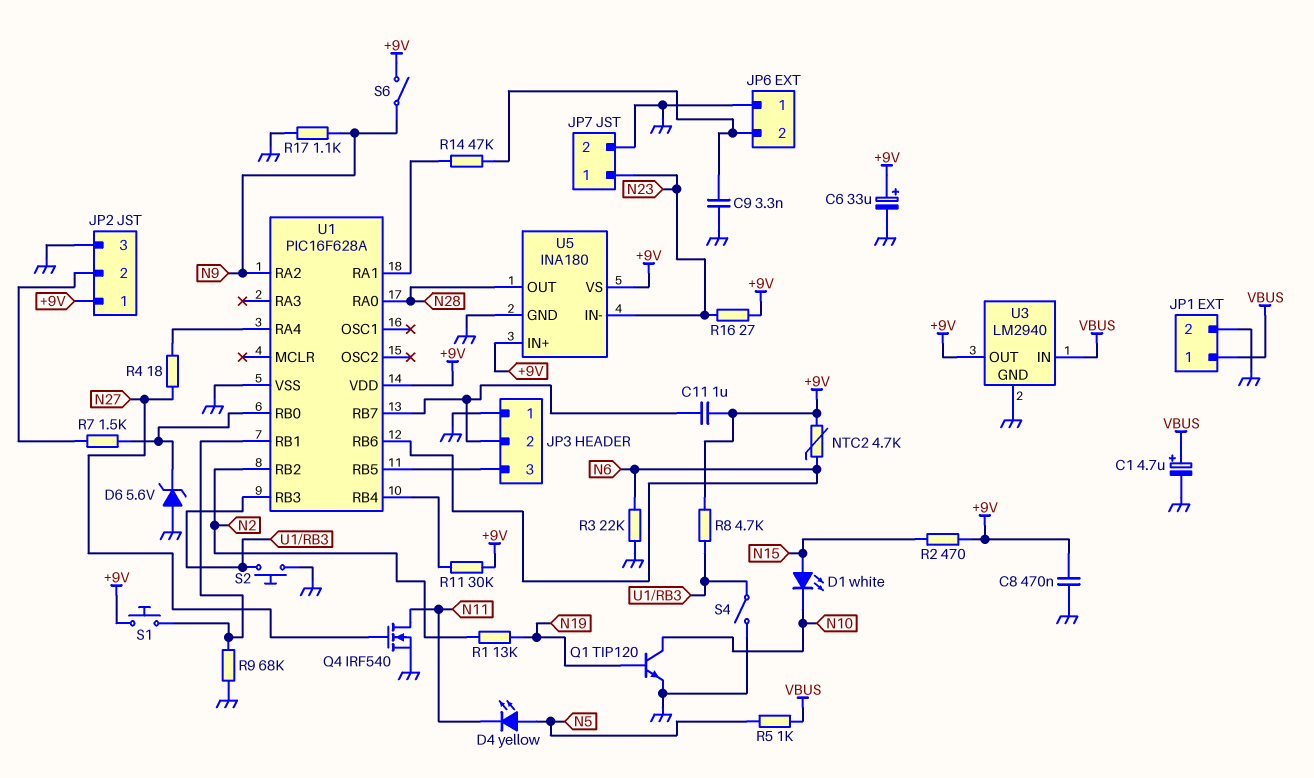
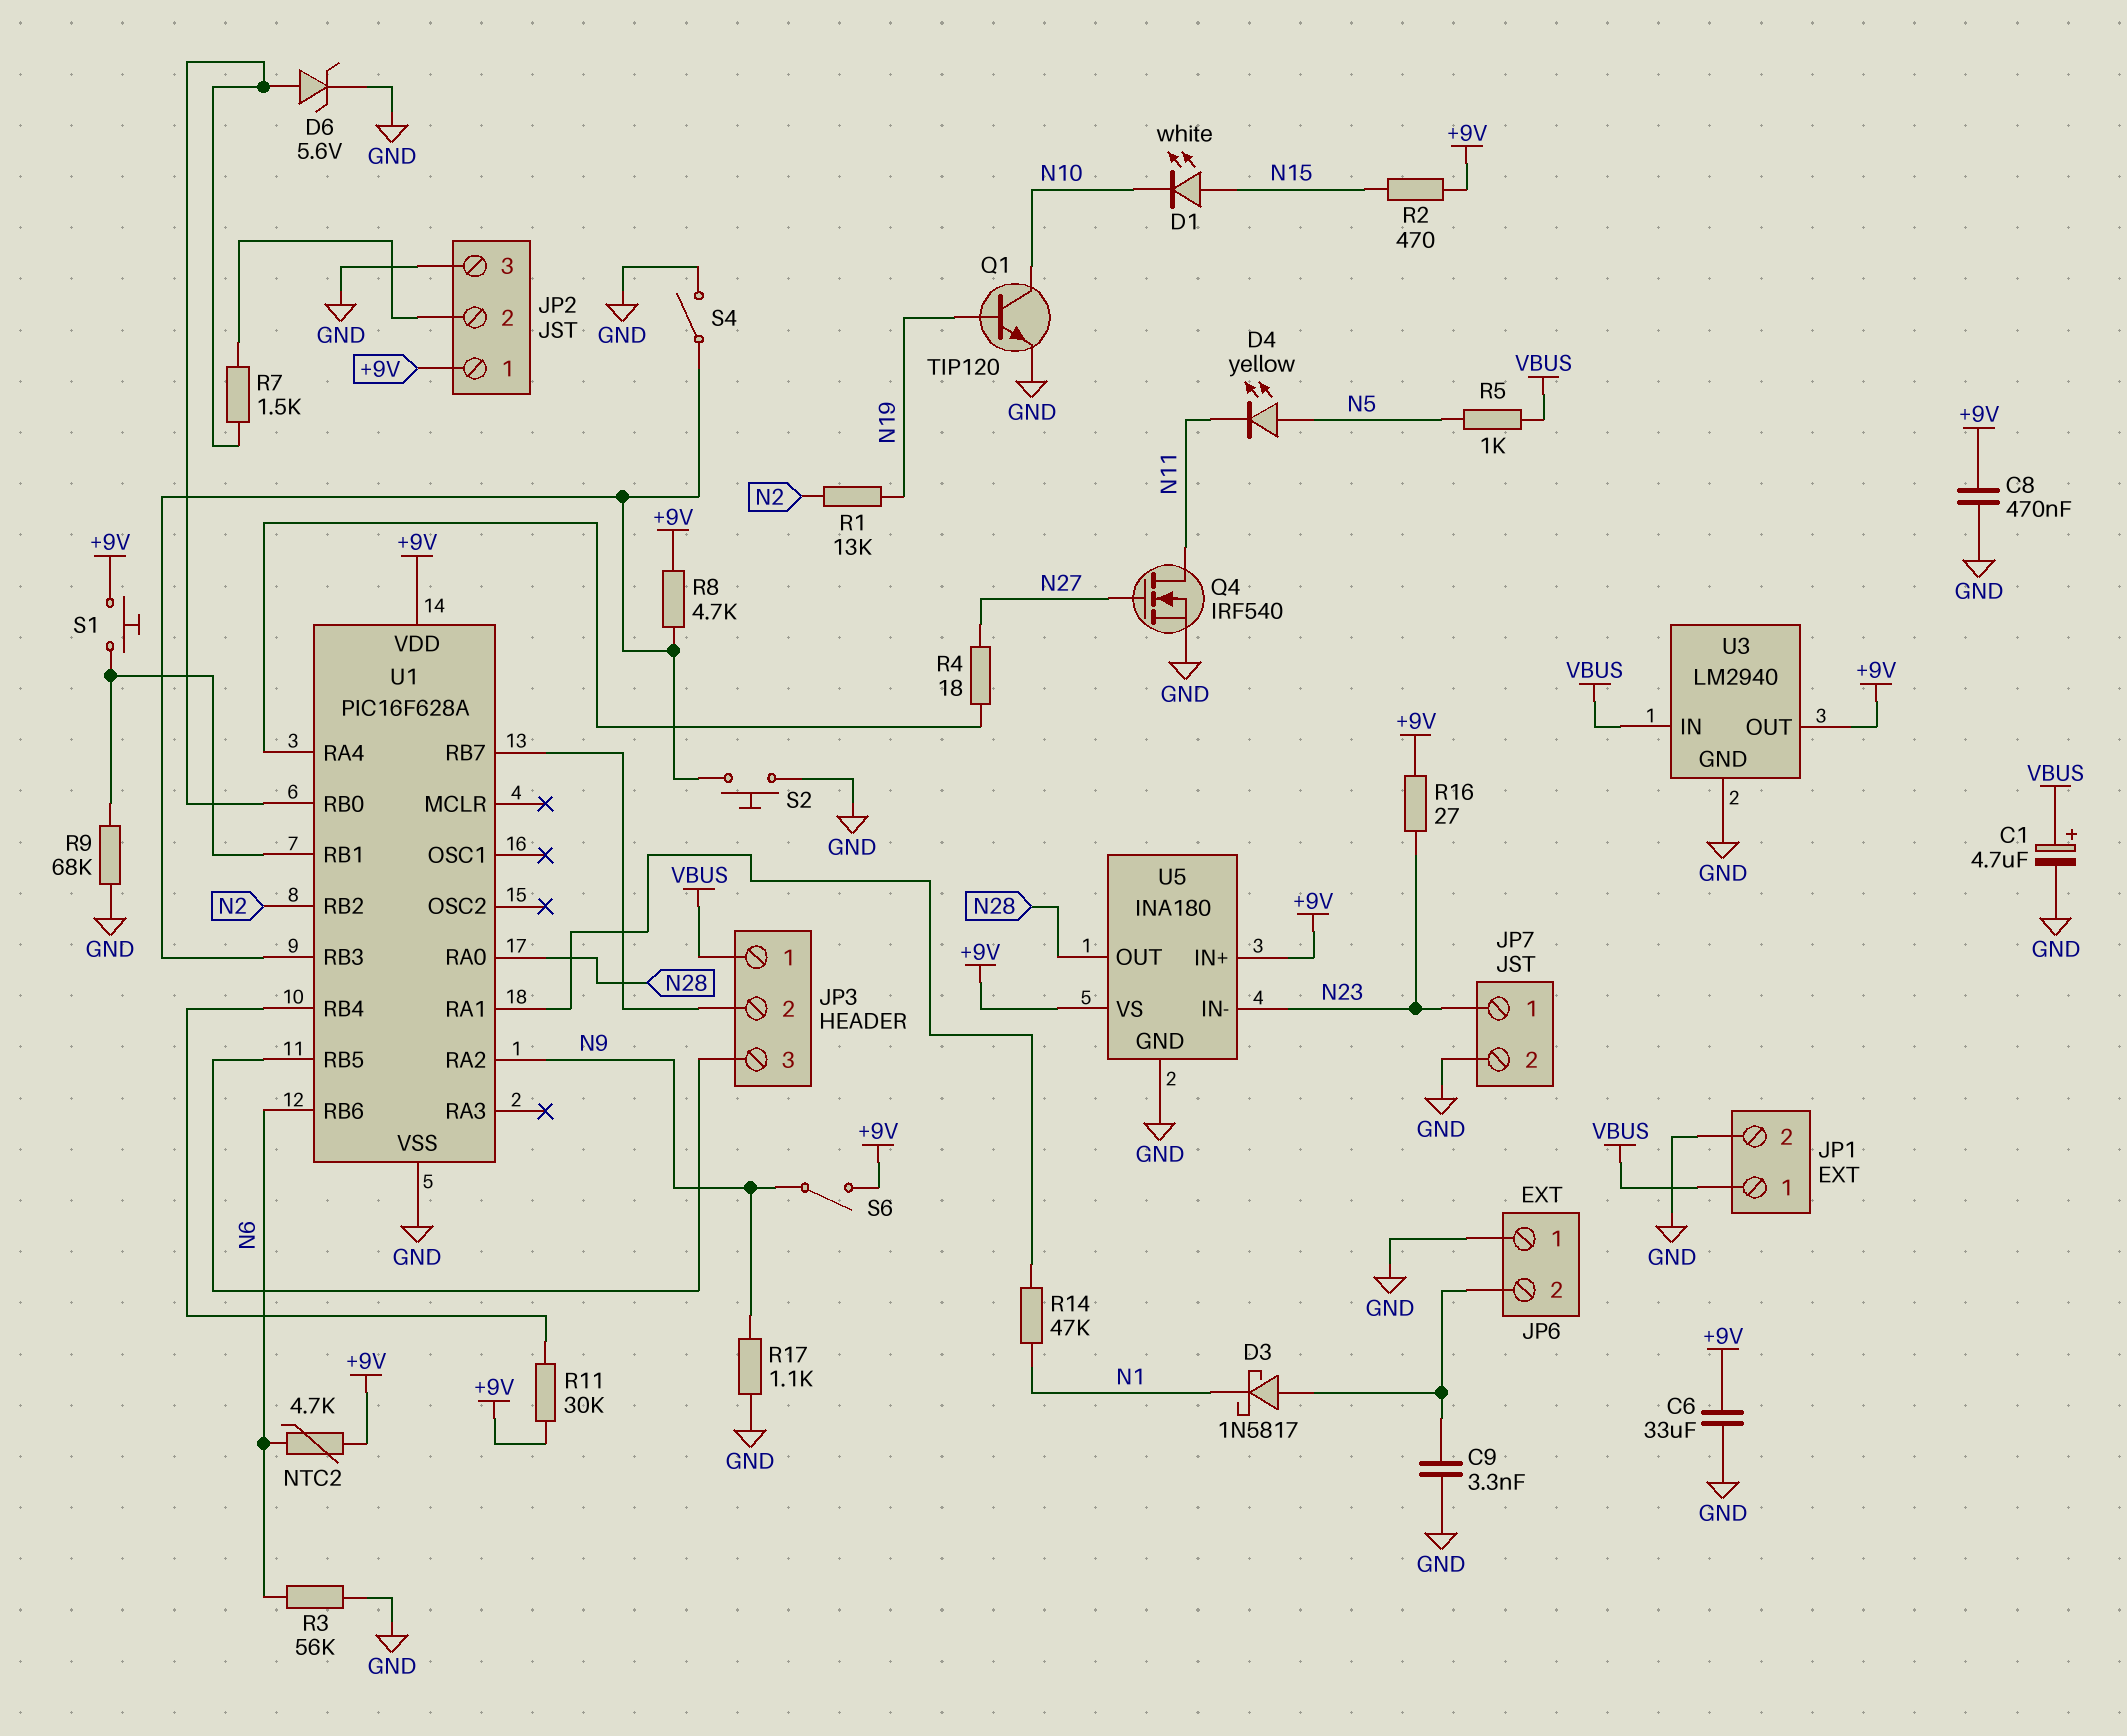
C6: 33uF (plus +9V, minus GND) -> 33uF (+9V, GND)
C11: 1uF (+9V, JP3/2) -> none
D3: none -> schottky 1N5817 (A JP6/2, K N1)
D6: zener 5.6V (A GND, K U1/RB0) -> zener 5.6V (A U1/RB0, K GND)
JP3 pin 1: GND -> VBUS
R3: 22k (GND, N6) -> 56k (GND, N6)
R14: 47k (JP6/2, U1/RA1) -> 47k (N1, U1/RA1)

